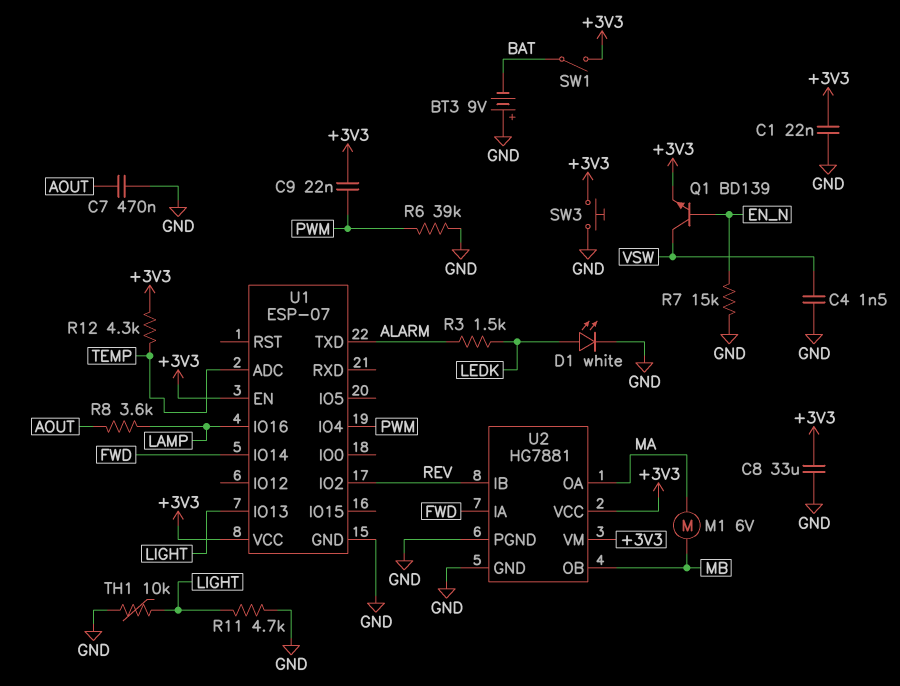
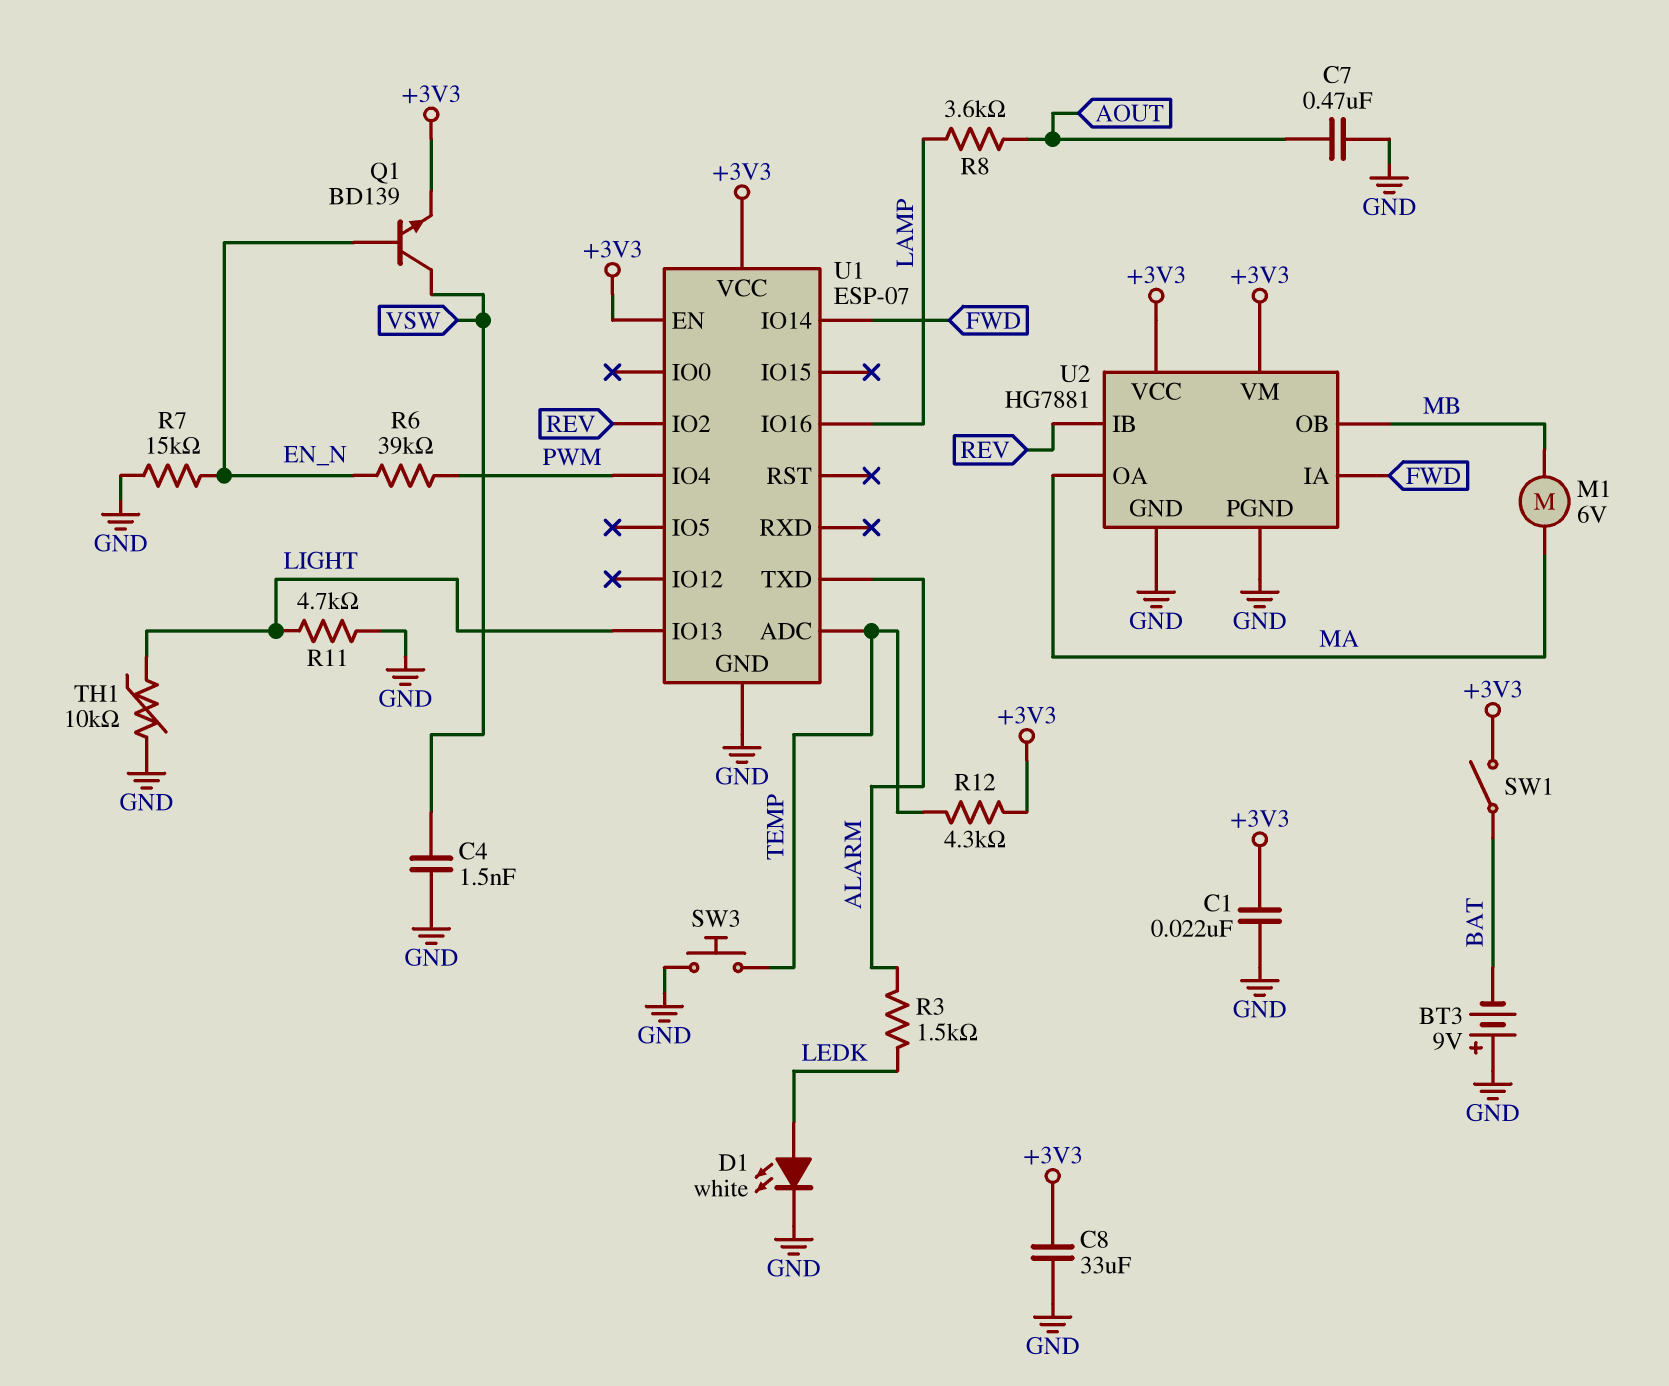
C9: 22nF (+3V3, PWM) -> none
R6: 39k (GND, PWM) -> 39k (EN_N, PWM)
SW3: button (+3V3, GND) -> button (GND, TEMP)

